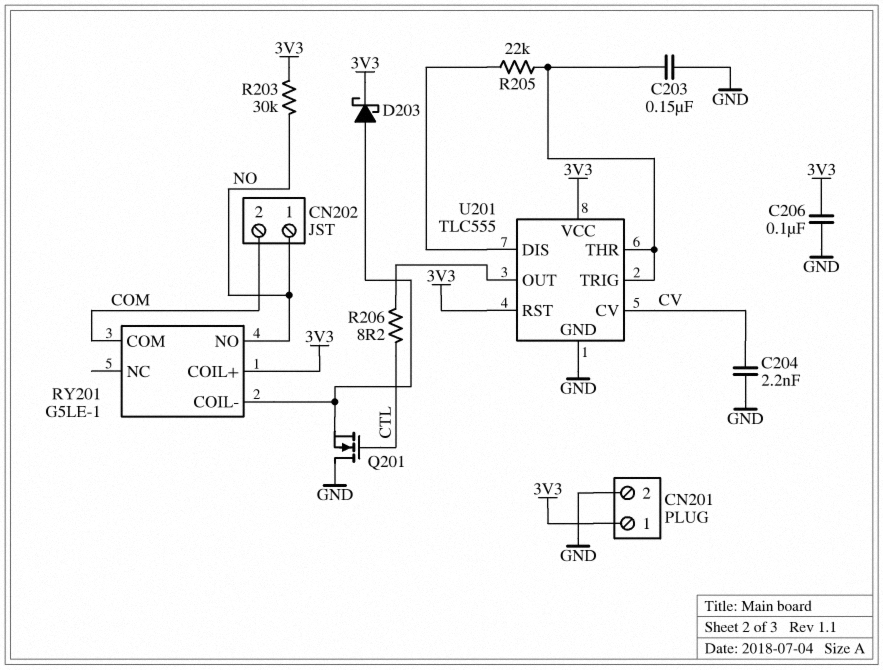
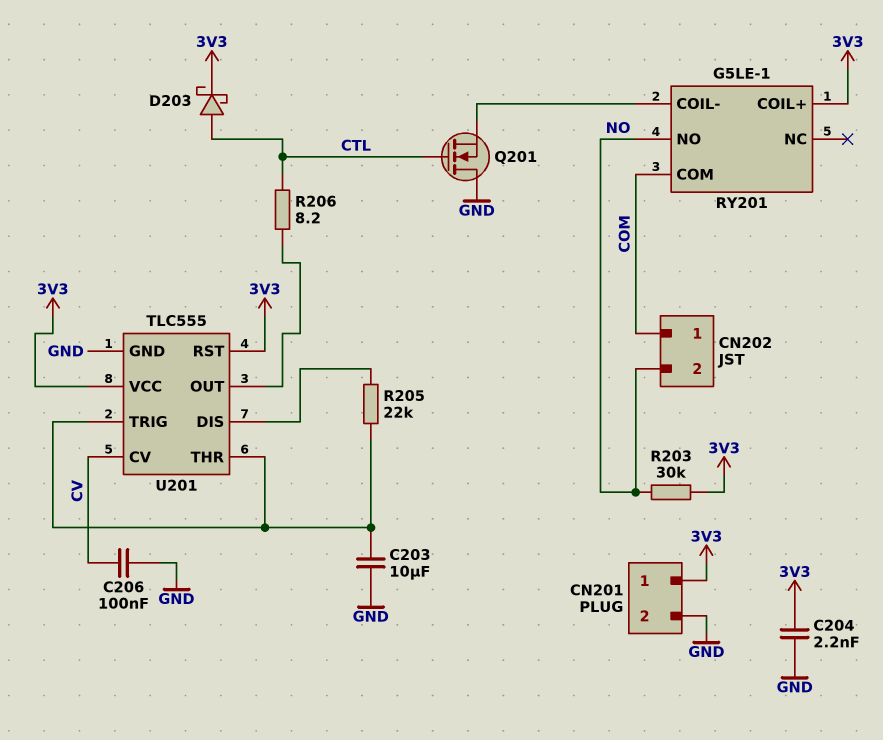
C203: 150nF (GND, U201/THR) -> 10uF (GND, U201/THR)
C204: 2.2nF (CV, GND) -> 2.2nF (3V3, GND)
C206: 100nF (3V3, GND) -> 100nF (CV, GND)
CN202 pin 1: NO -> COM
CN202 pin 2: COM -> NO
D203: schottky (A RY201/COIL-, K 3V3) -> schottky (A CTL, K 3V3)

